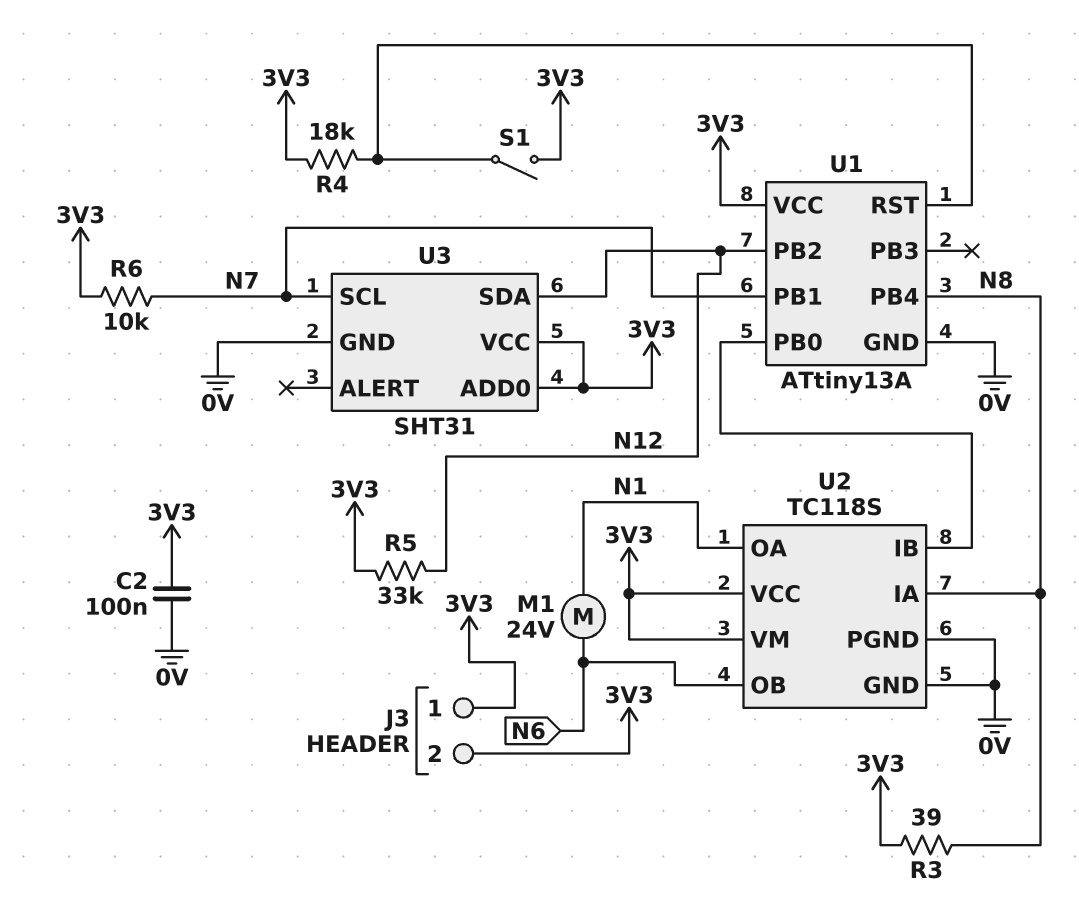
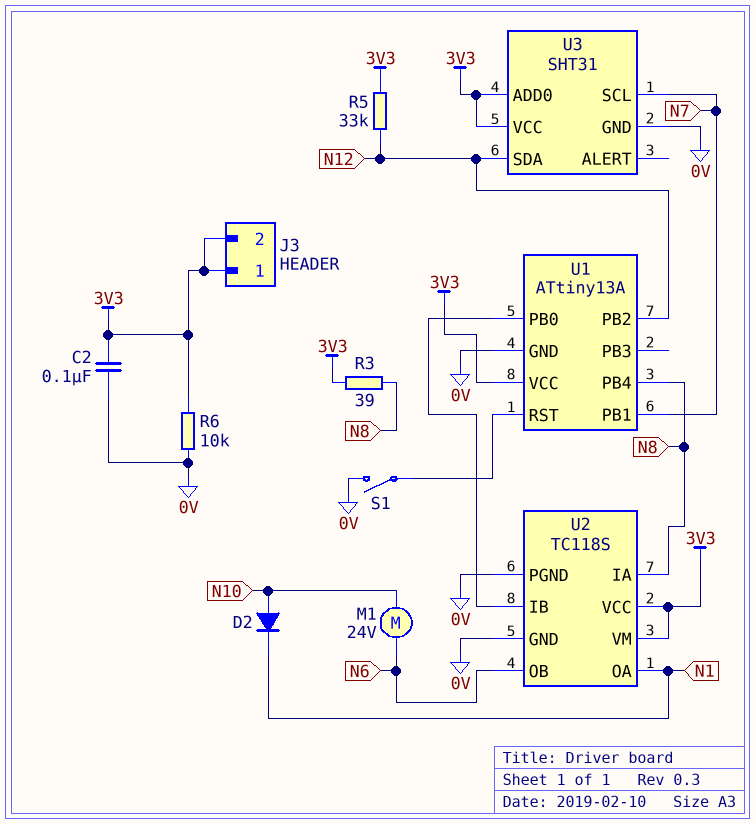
D2: none -> diode (A N10, K N1)
M1: motor 24V (N1, N6) -> motor 24V (N6, N10)
R4: 18k (3V3, U1/RST) -> none
R6: 10k (3V3, N7) -> 10k (0V, 3V3)
S1: switch (3V3, U1/RST) -> switch (0V, U1/RST)

